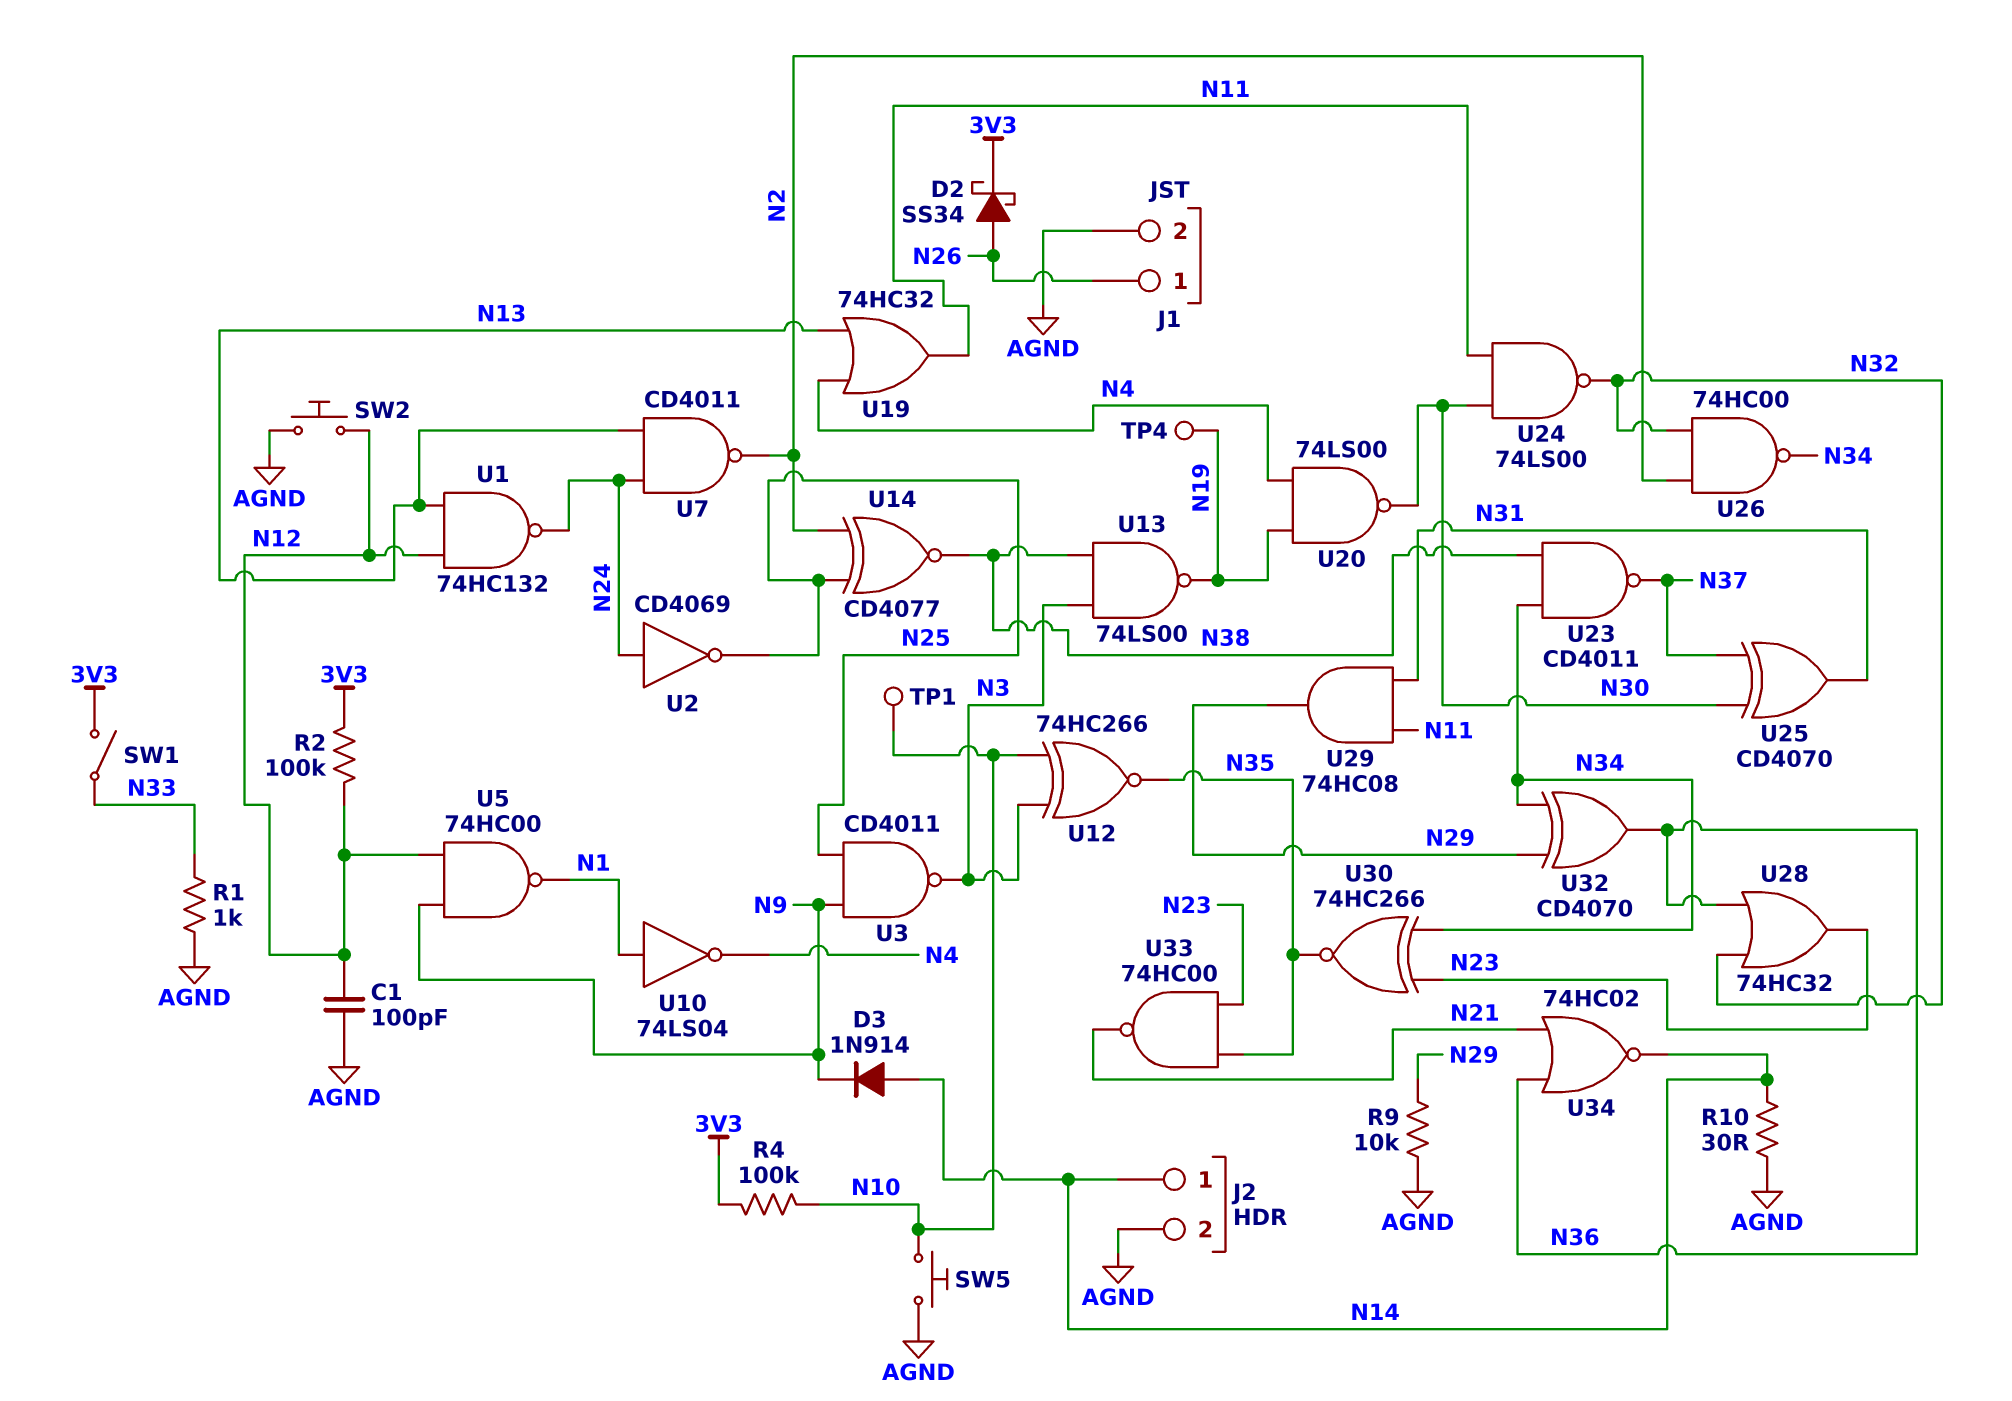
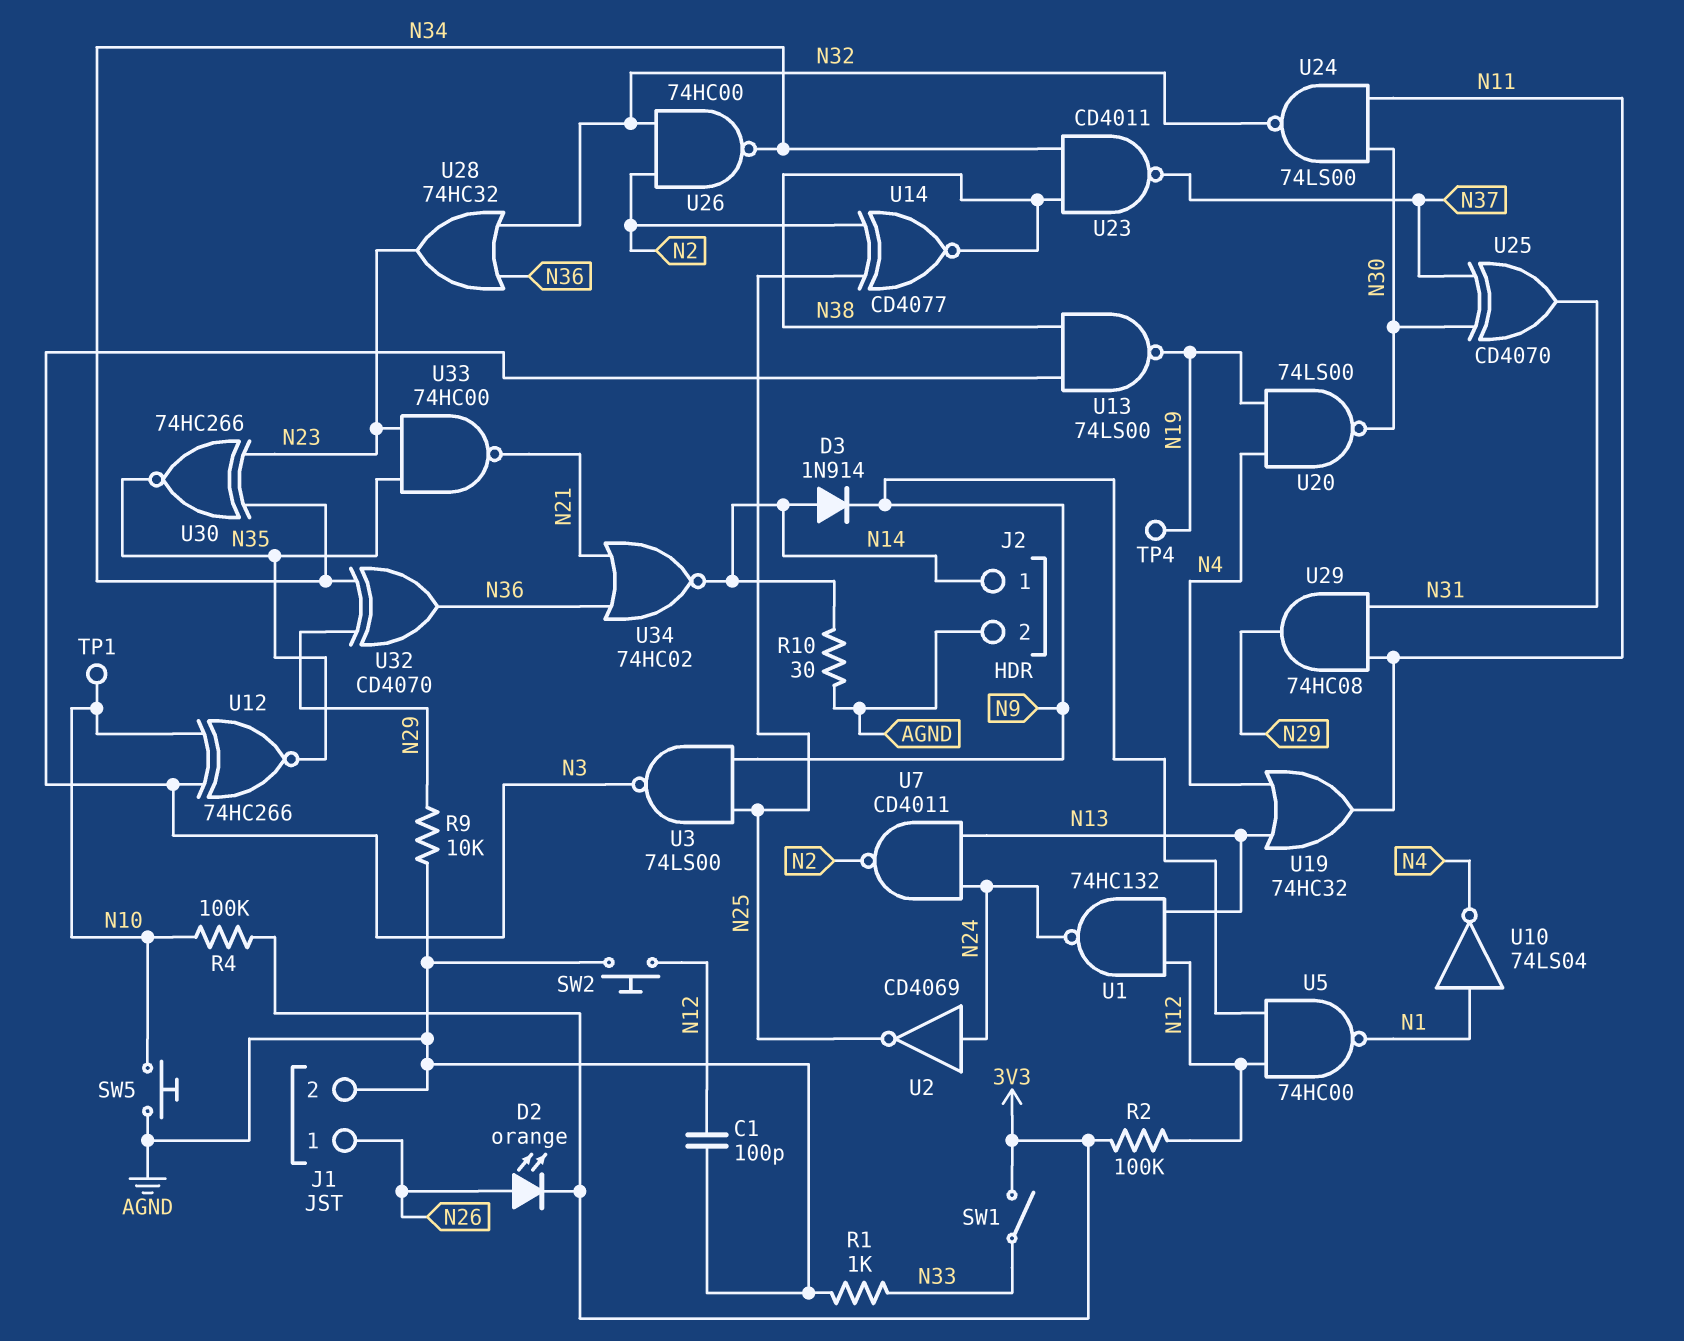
D2: schottky SS34 (A N26, K 3V3) -> LED orange (A N26, K 3V3)
U3: NAND CD4011 (in N9, in N25, out N3) -> NAND 74LS00 (in N9, in N25, out N3)

